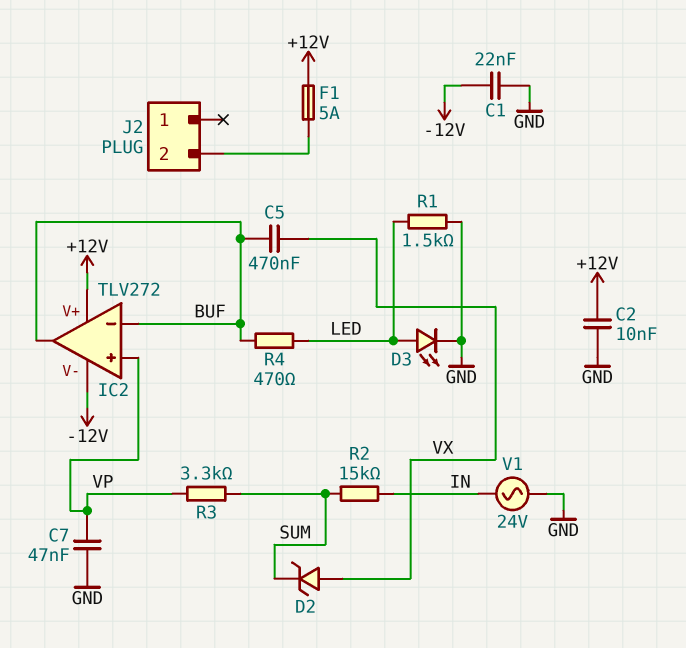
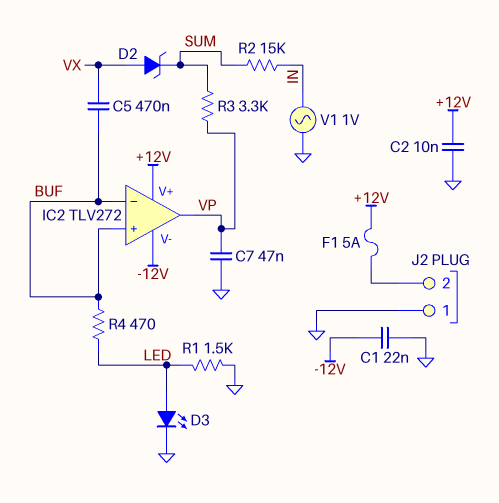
IC2 pin in+: VP -> BUF
IC2 pin out: BUF -> VP
J2 pin 1: none -> GND
V1: AC 24V (GND, IN) -> AC 1V (GND, IN)

